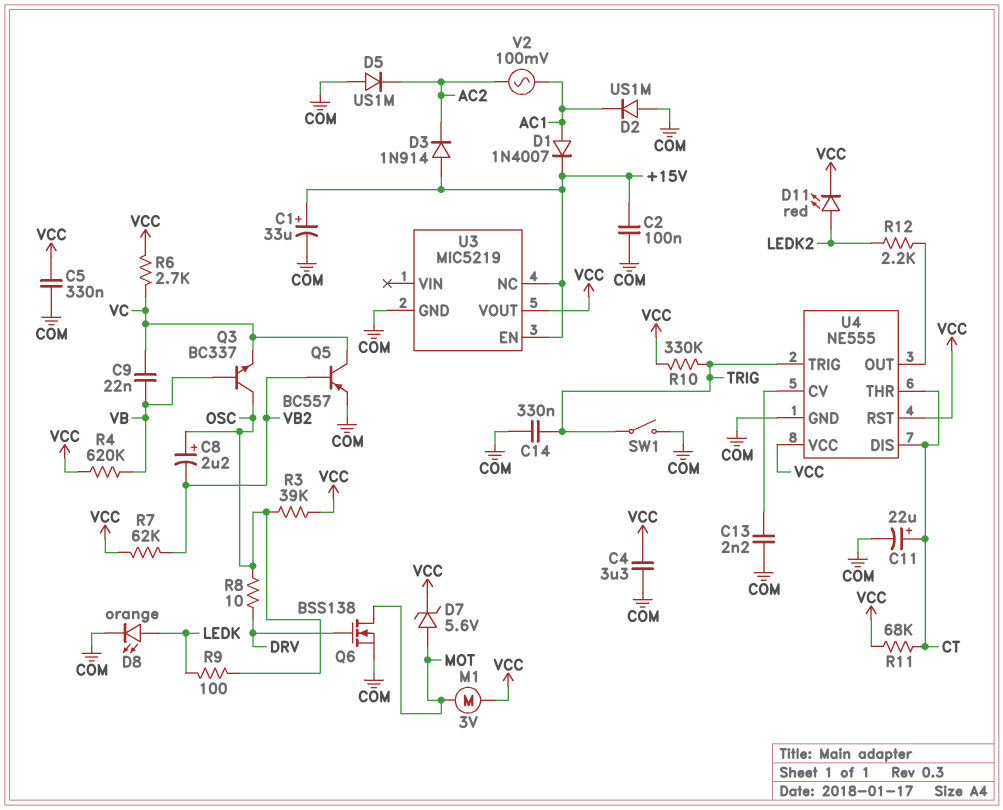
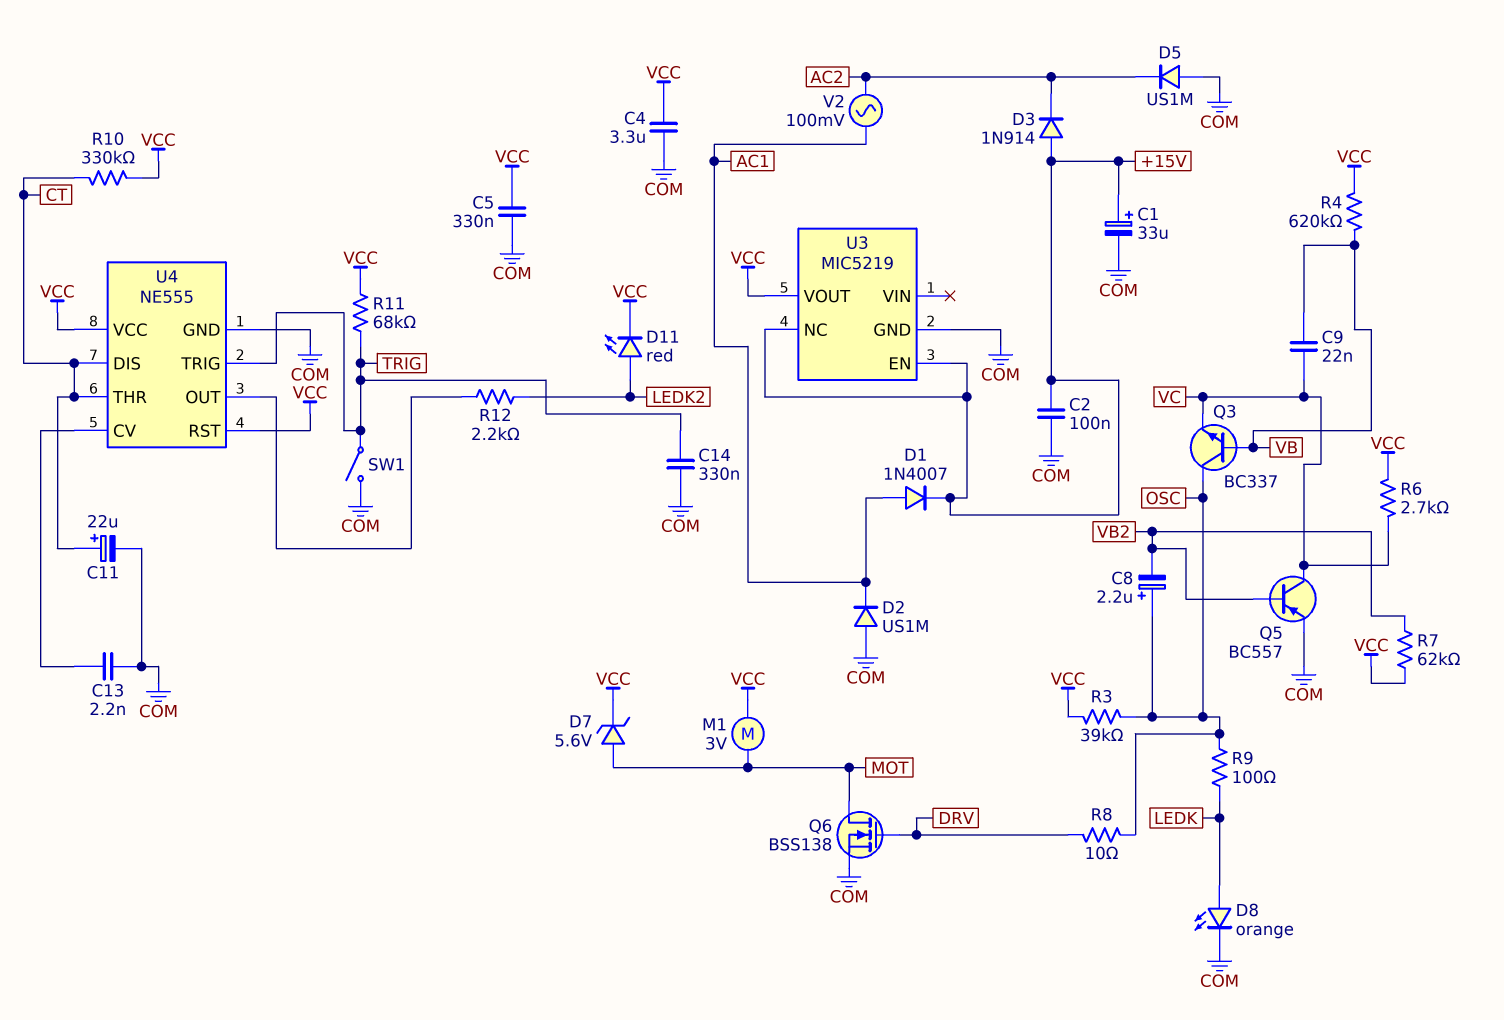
R10: 330k (TRIG, VCC) -> 330k (CT, VCC)
R11: 68k (CT, VCC) -> 68k (TRIG, VCC)

